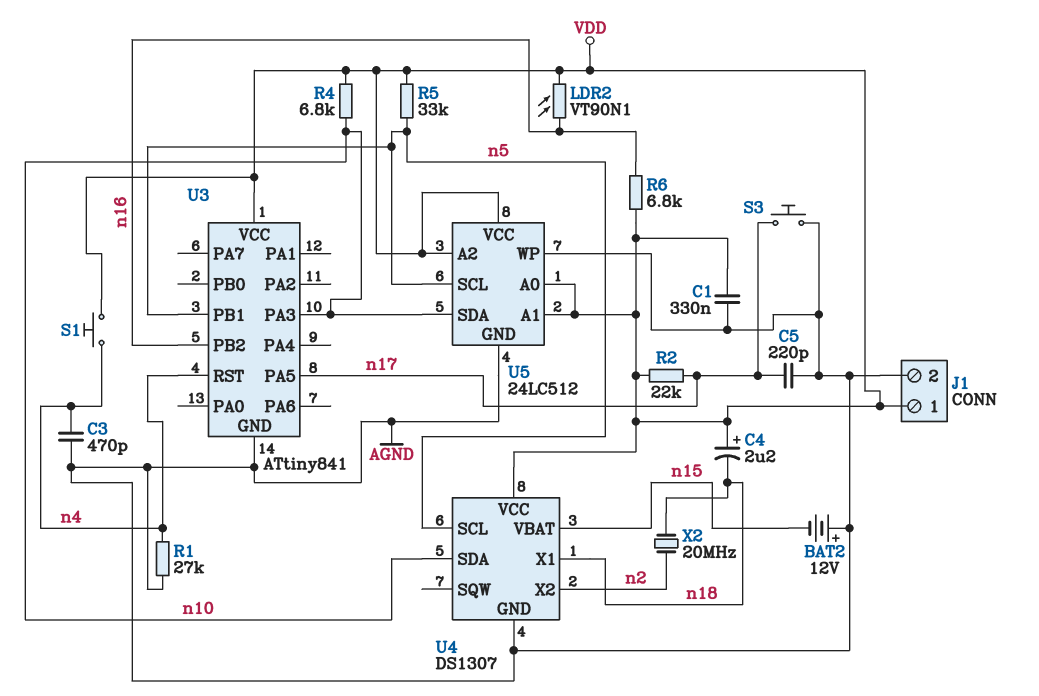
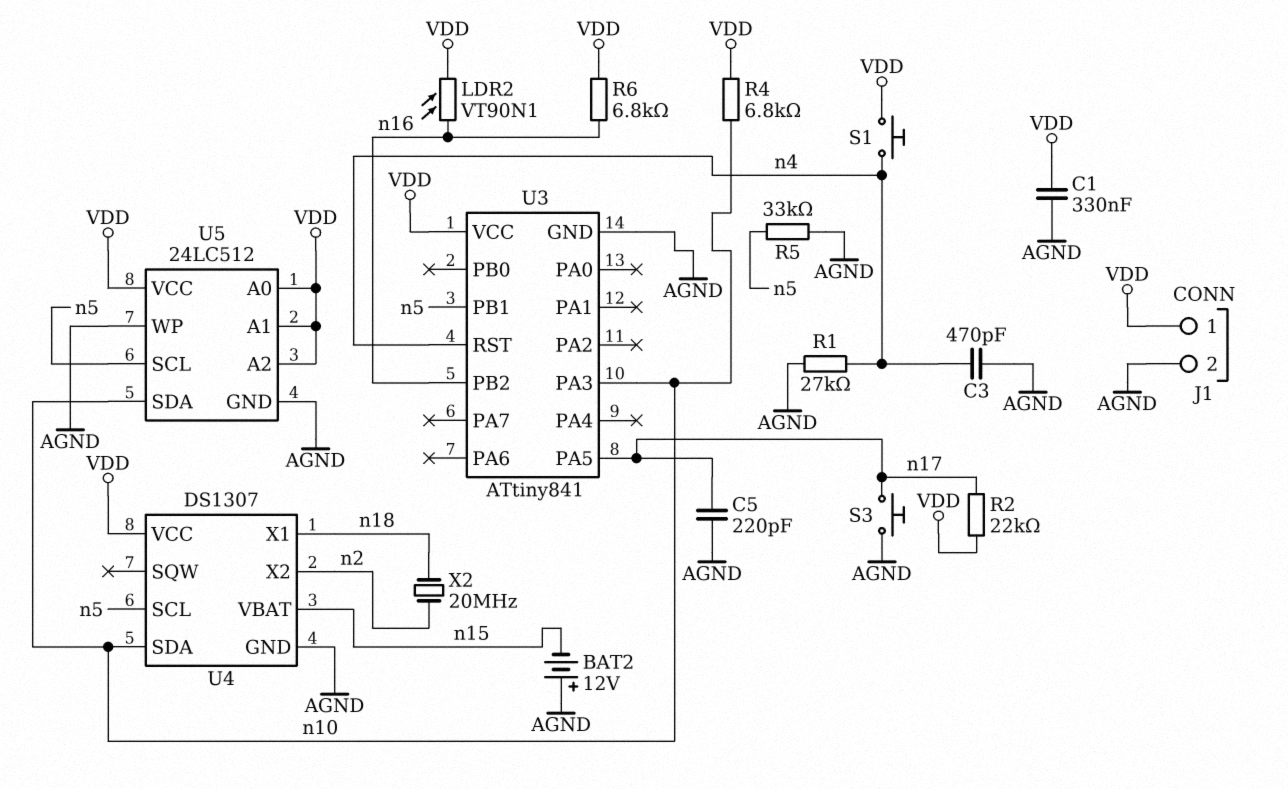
C4: 2.2uF (plus VDD, minus n18) -> none
R5: 33k (VDD, n5) -> 33k (AGND, n5)

